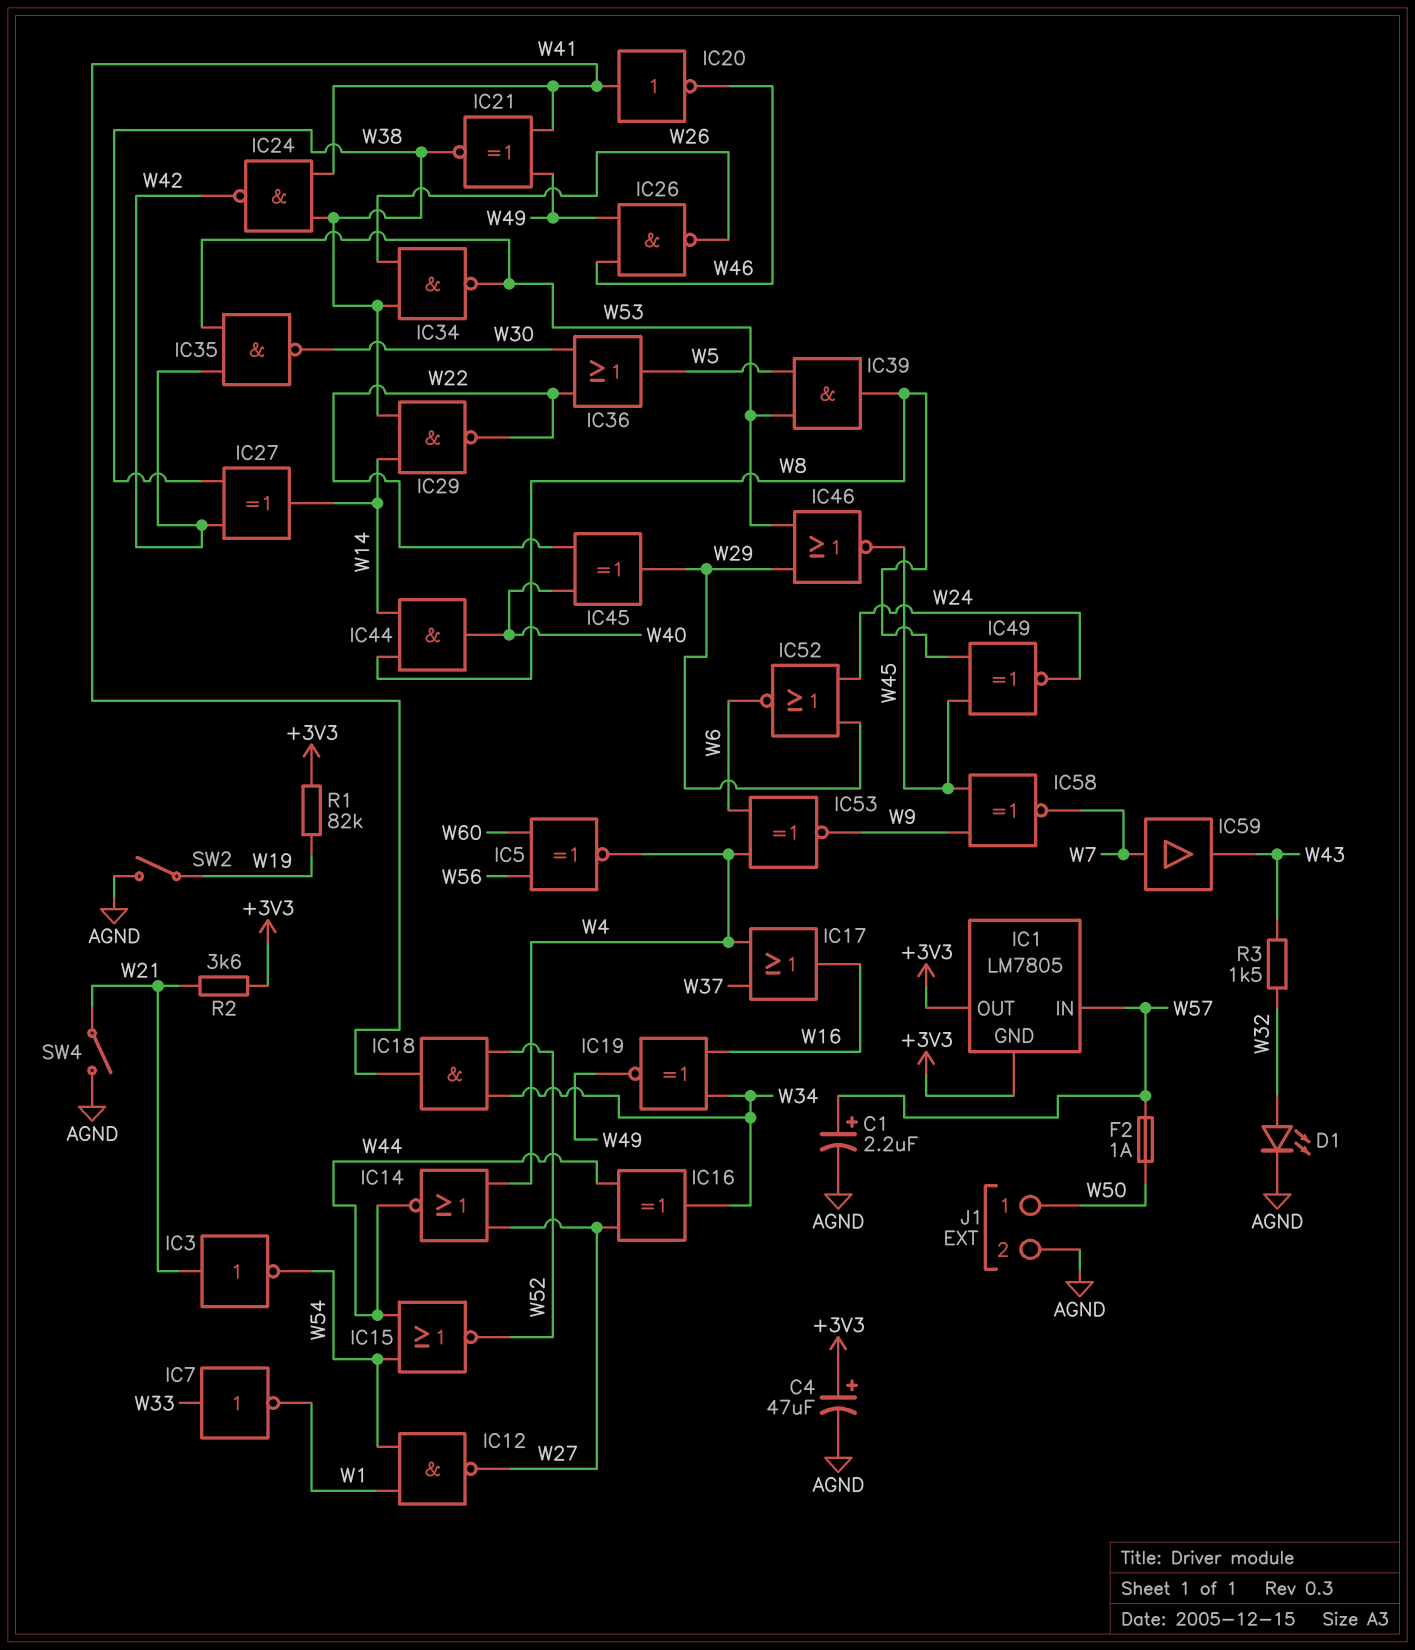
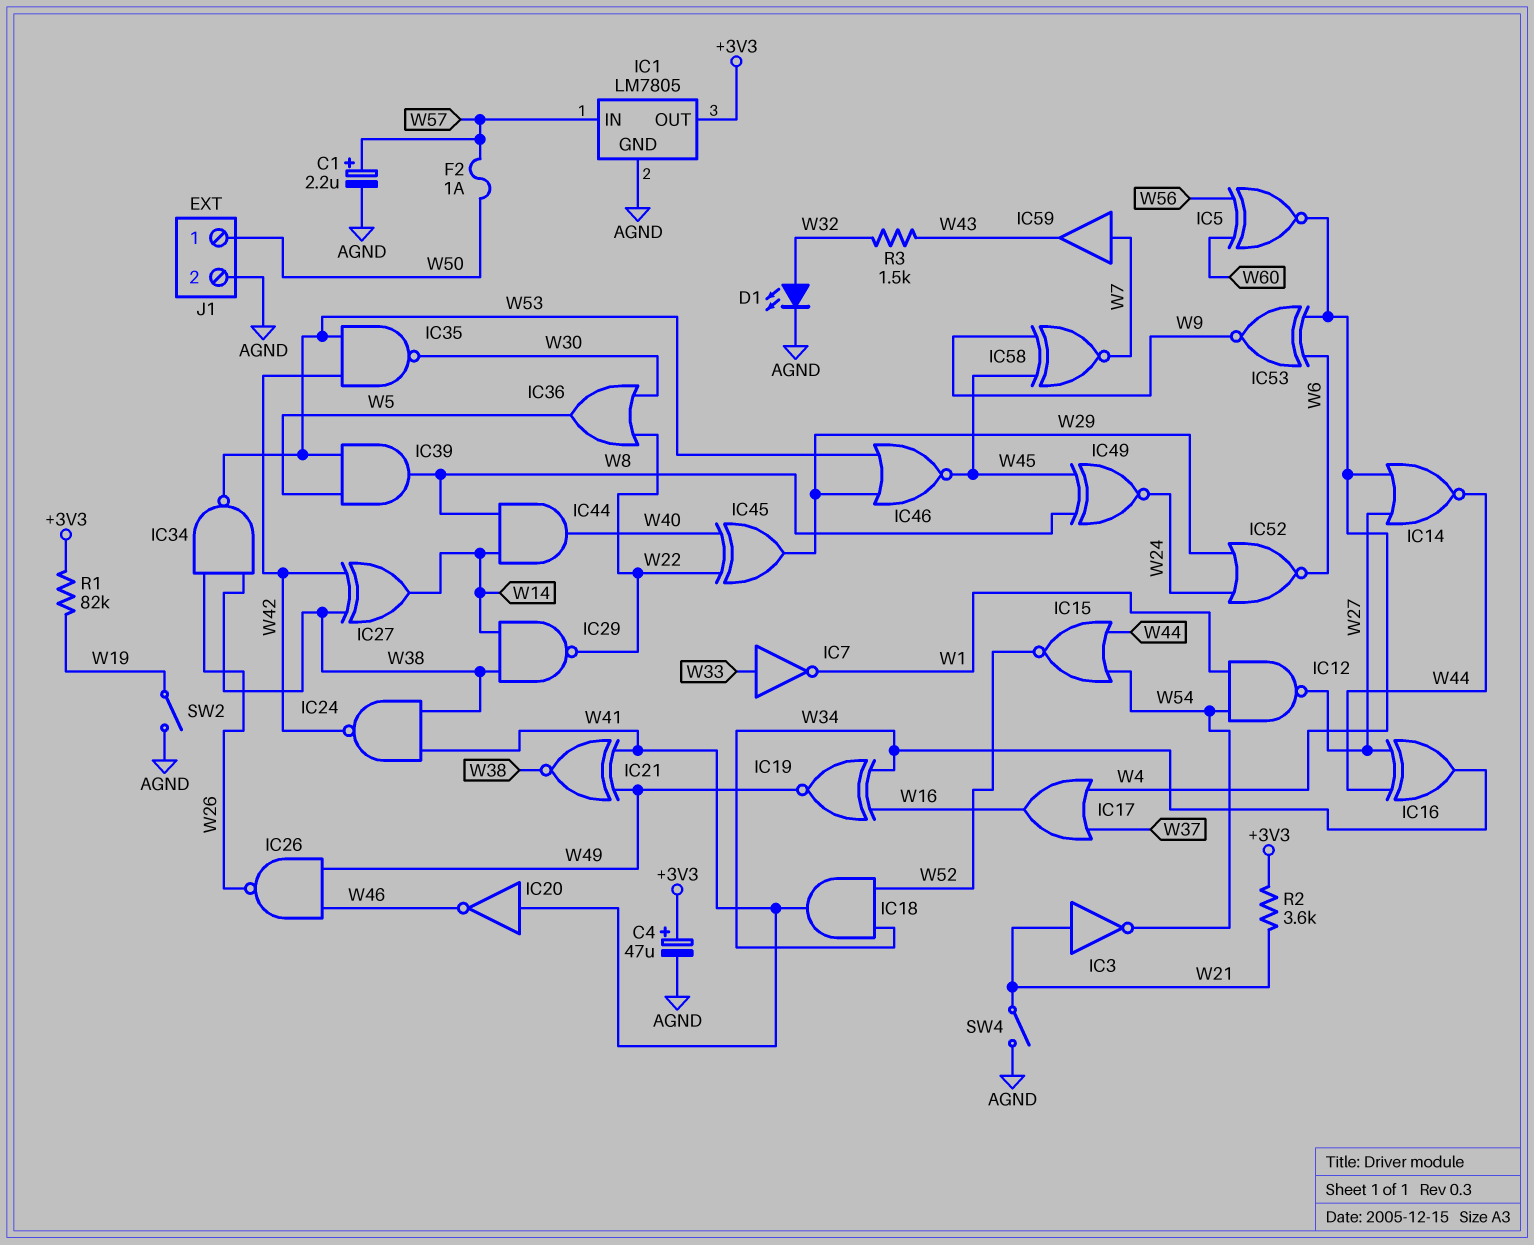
IC1 pin GND: +3V3 -> AGND

